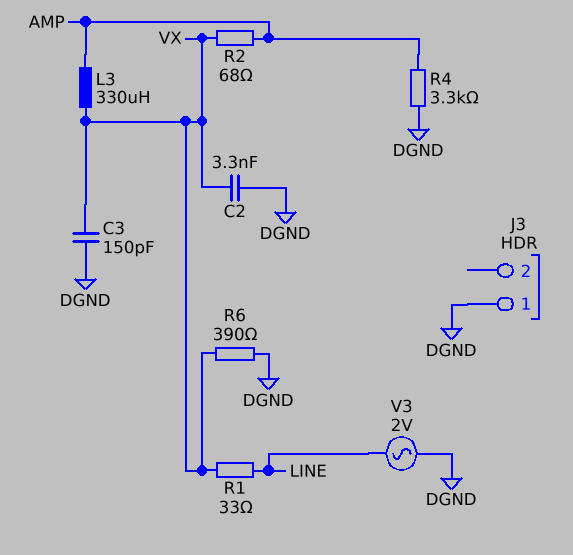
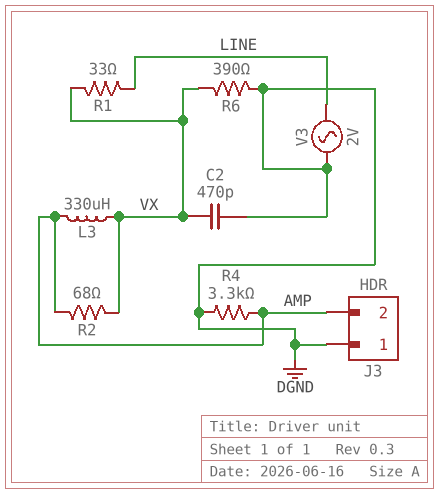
C2: 3.3nF (DGND, VX) -> 470pF (DGND, VX)
C3: 150pF (DGND, VX) -> none
J3 pin 2: none -> AMP

